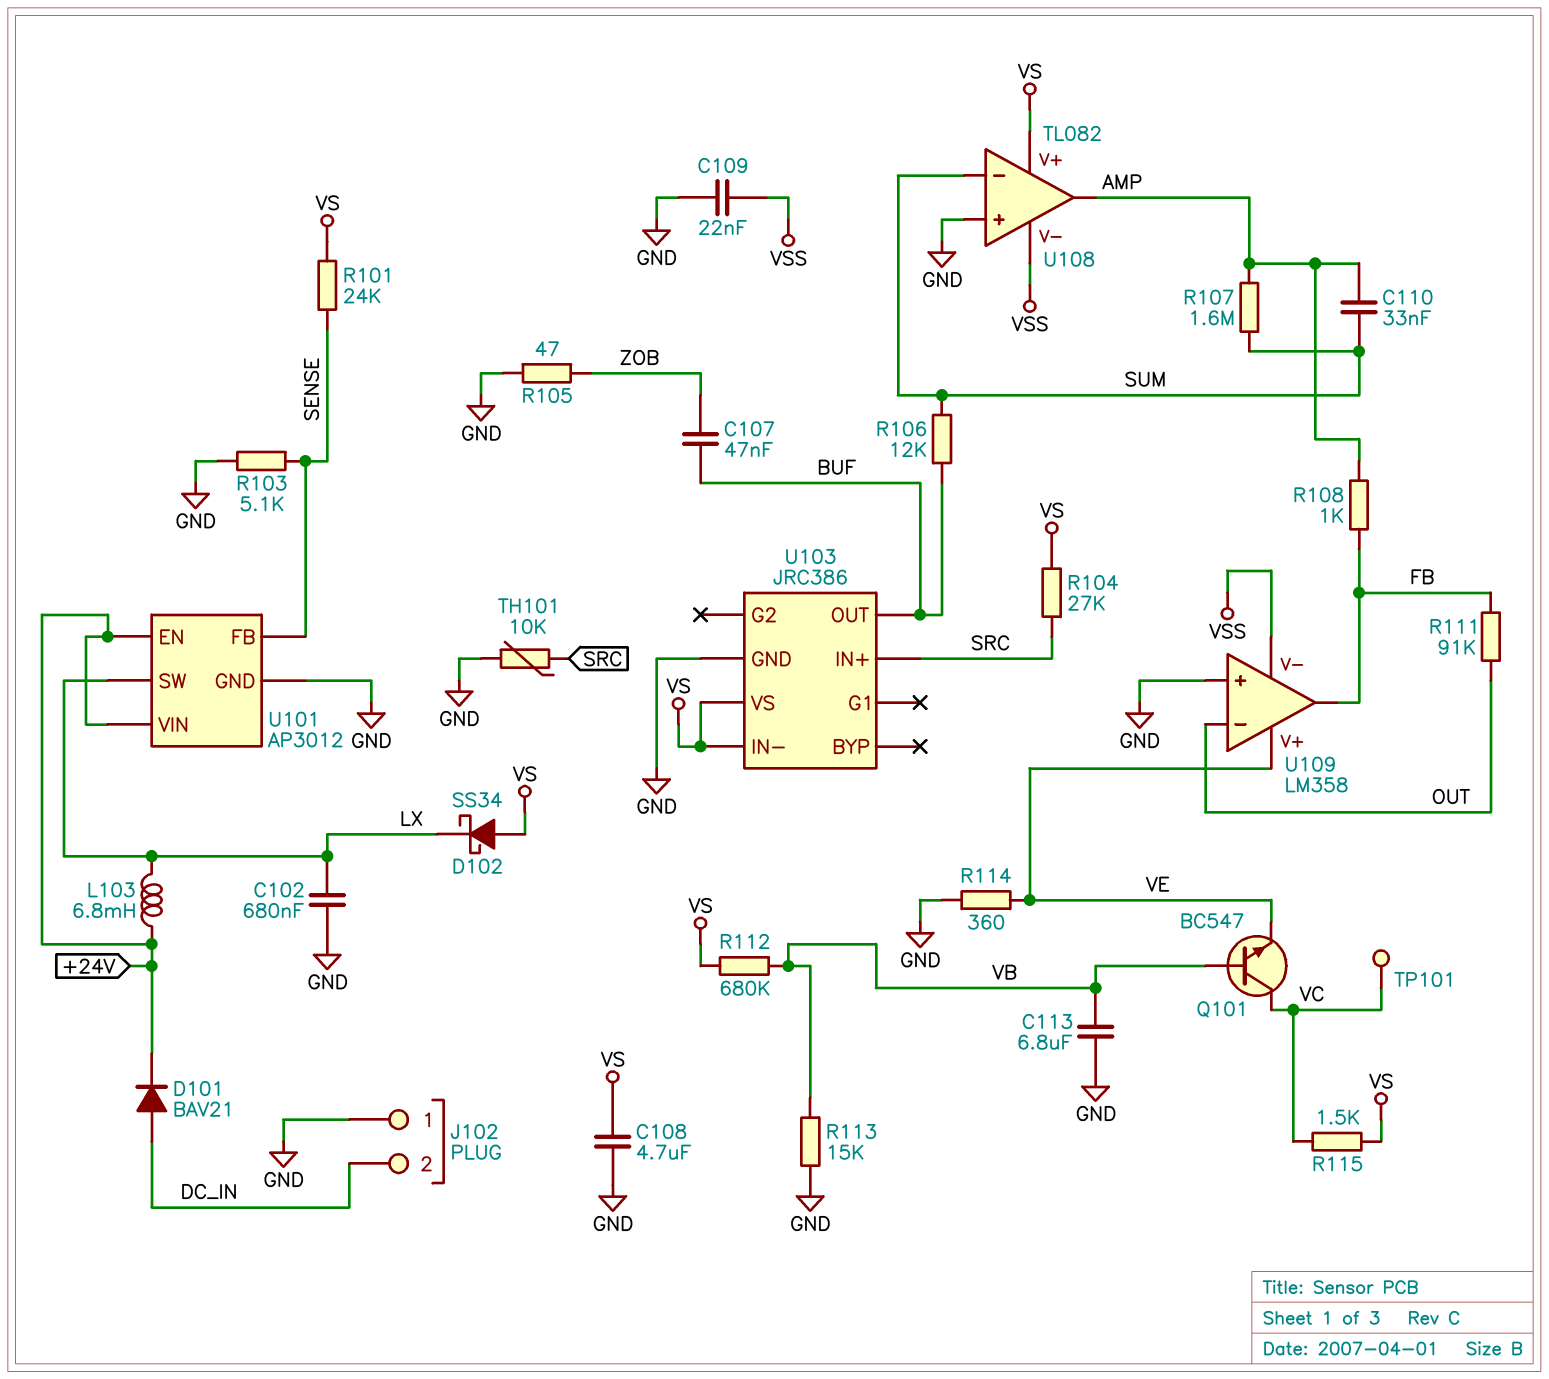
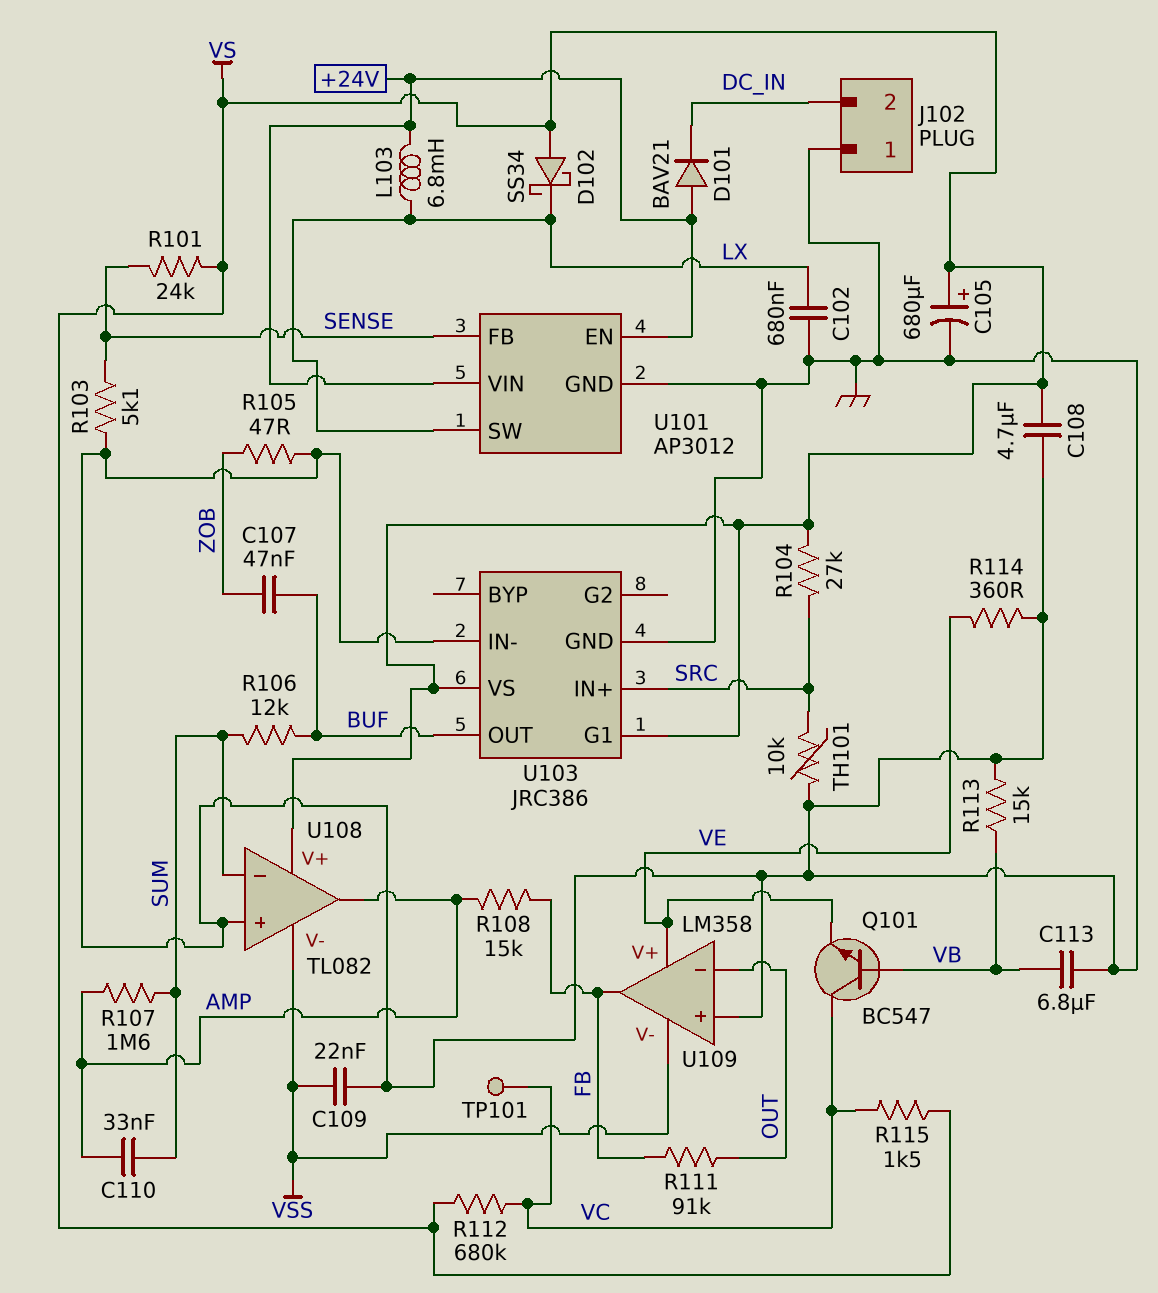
C105: none -> 680uF (plus VS, minus GND)
D101: diode BAV21 (A DC_IN, K +24V) -> diode BAV21 (A +24V, K DC_IN)
R108: 1k (AMP, FB) -> 15k (AMP, FB)
R112: 680k (VB, VS) -> 680k (VC, VS)
U103 pin G1: none -> VS
U103 pin IN-: VS -> GND

